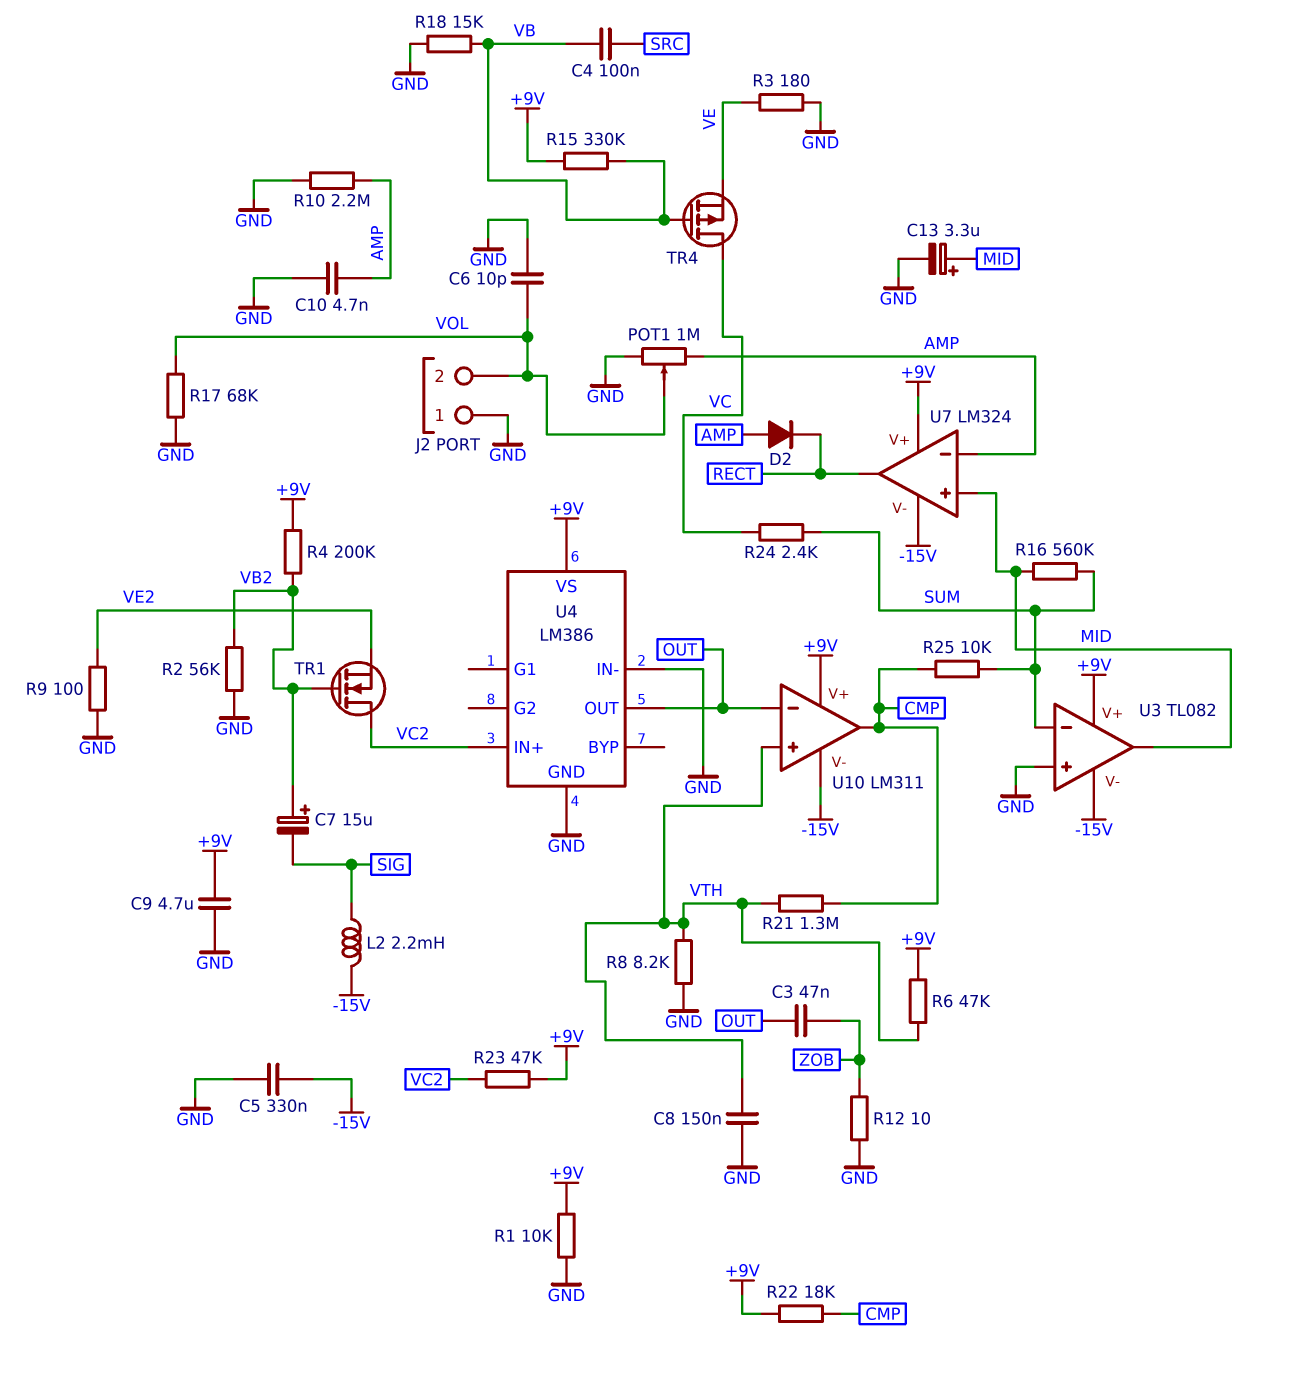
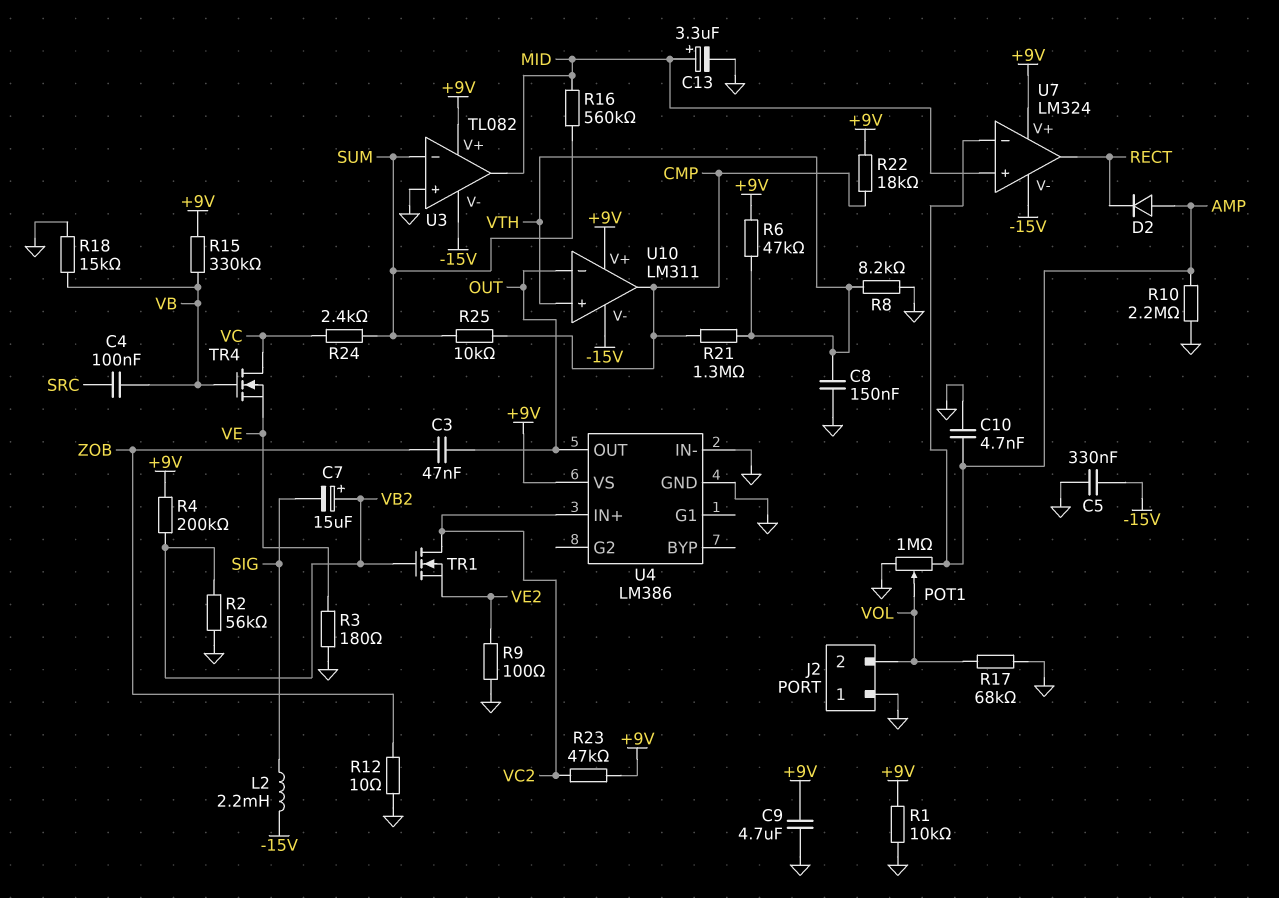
C6: 10pF (GND, VOL) -> none
TR4: PMOS (G VB, D VC, S VE) -> NMOS (G VB, D VC, S VE)

